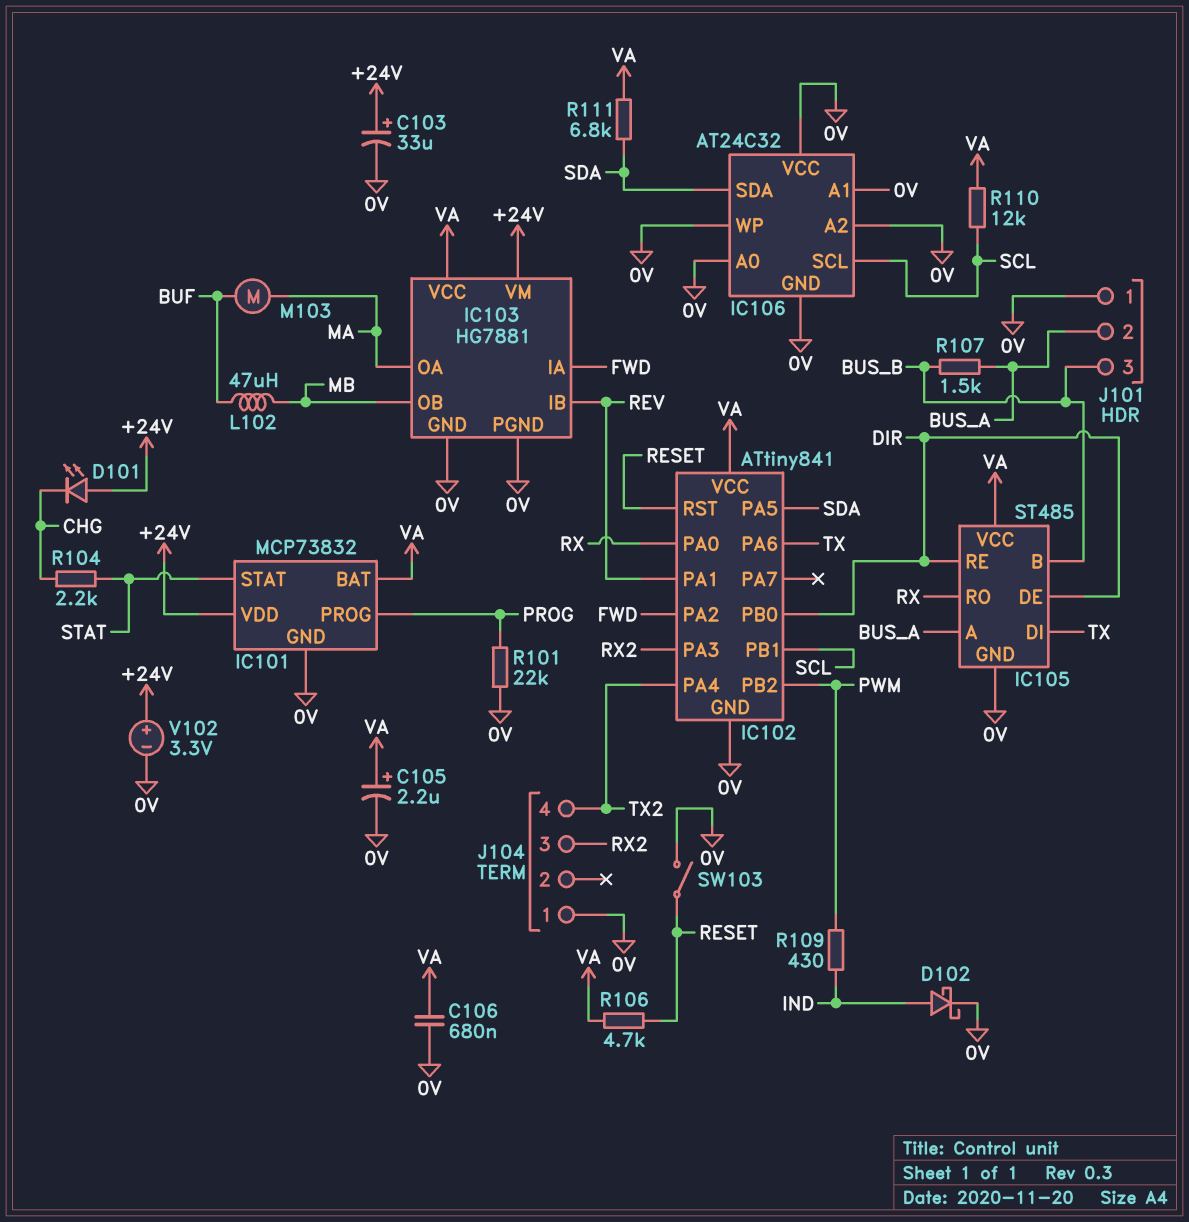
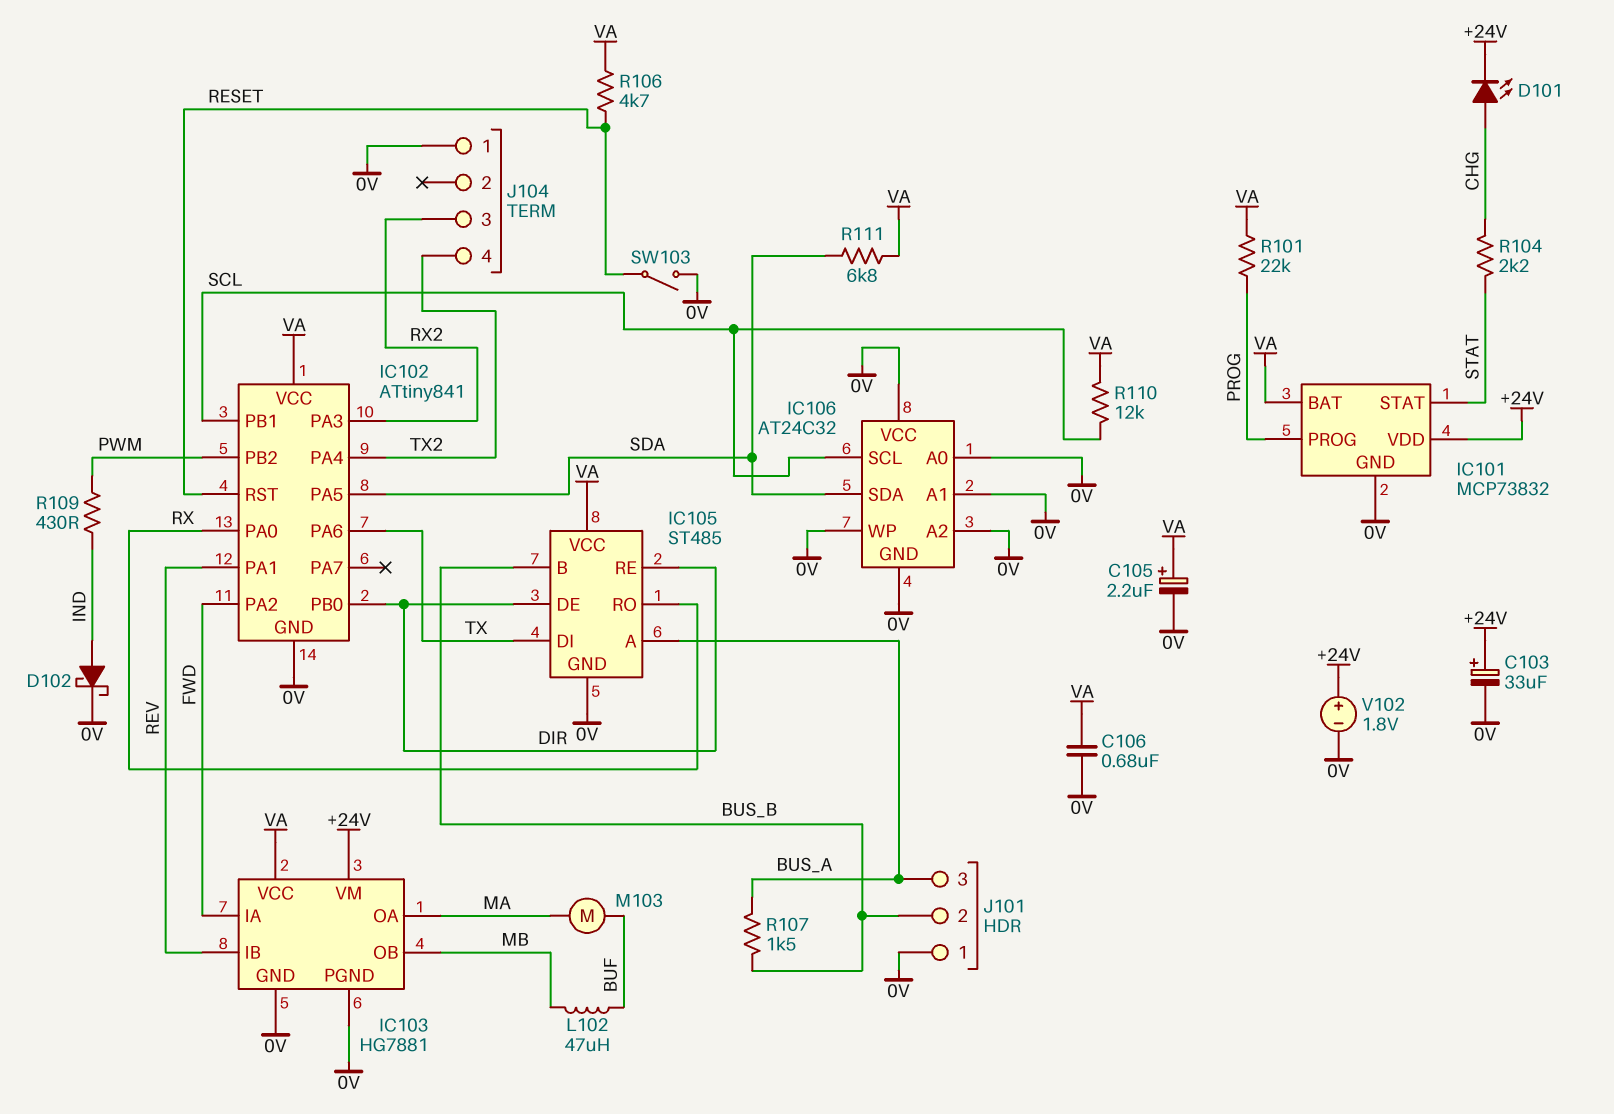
D101: LED (A +24V, K CHG) -> LED (A CHG, K +24V)
J101 pin 2: BUS_A -> BUS_B
J101 pin 3: BUS_B -> BUS_A
R101: 22k (0V, PROG) -> 22k (PROG, VA)
V102: 3.3V (plus +24V, minus 0V) -> 1.8V (plus +24V, minus 0V)

